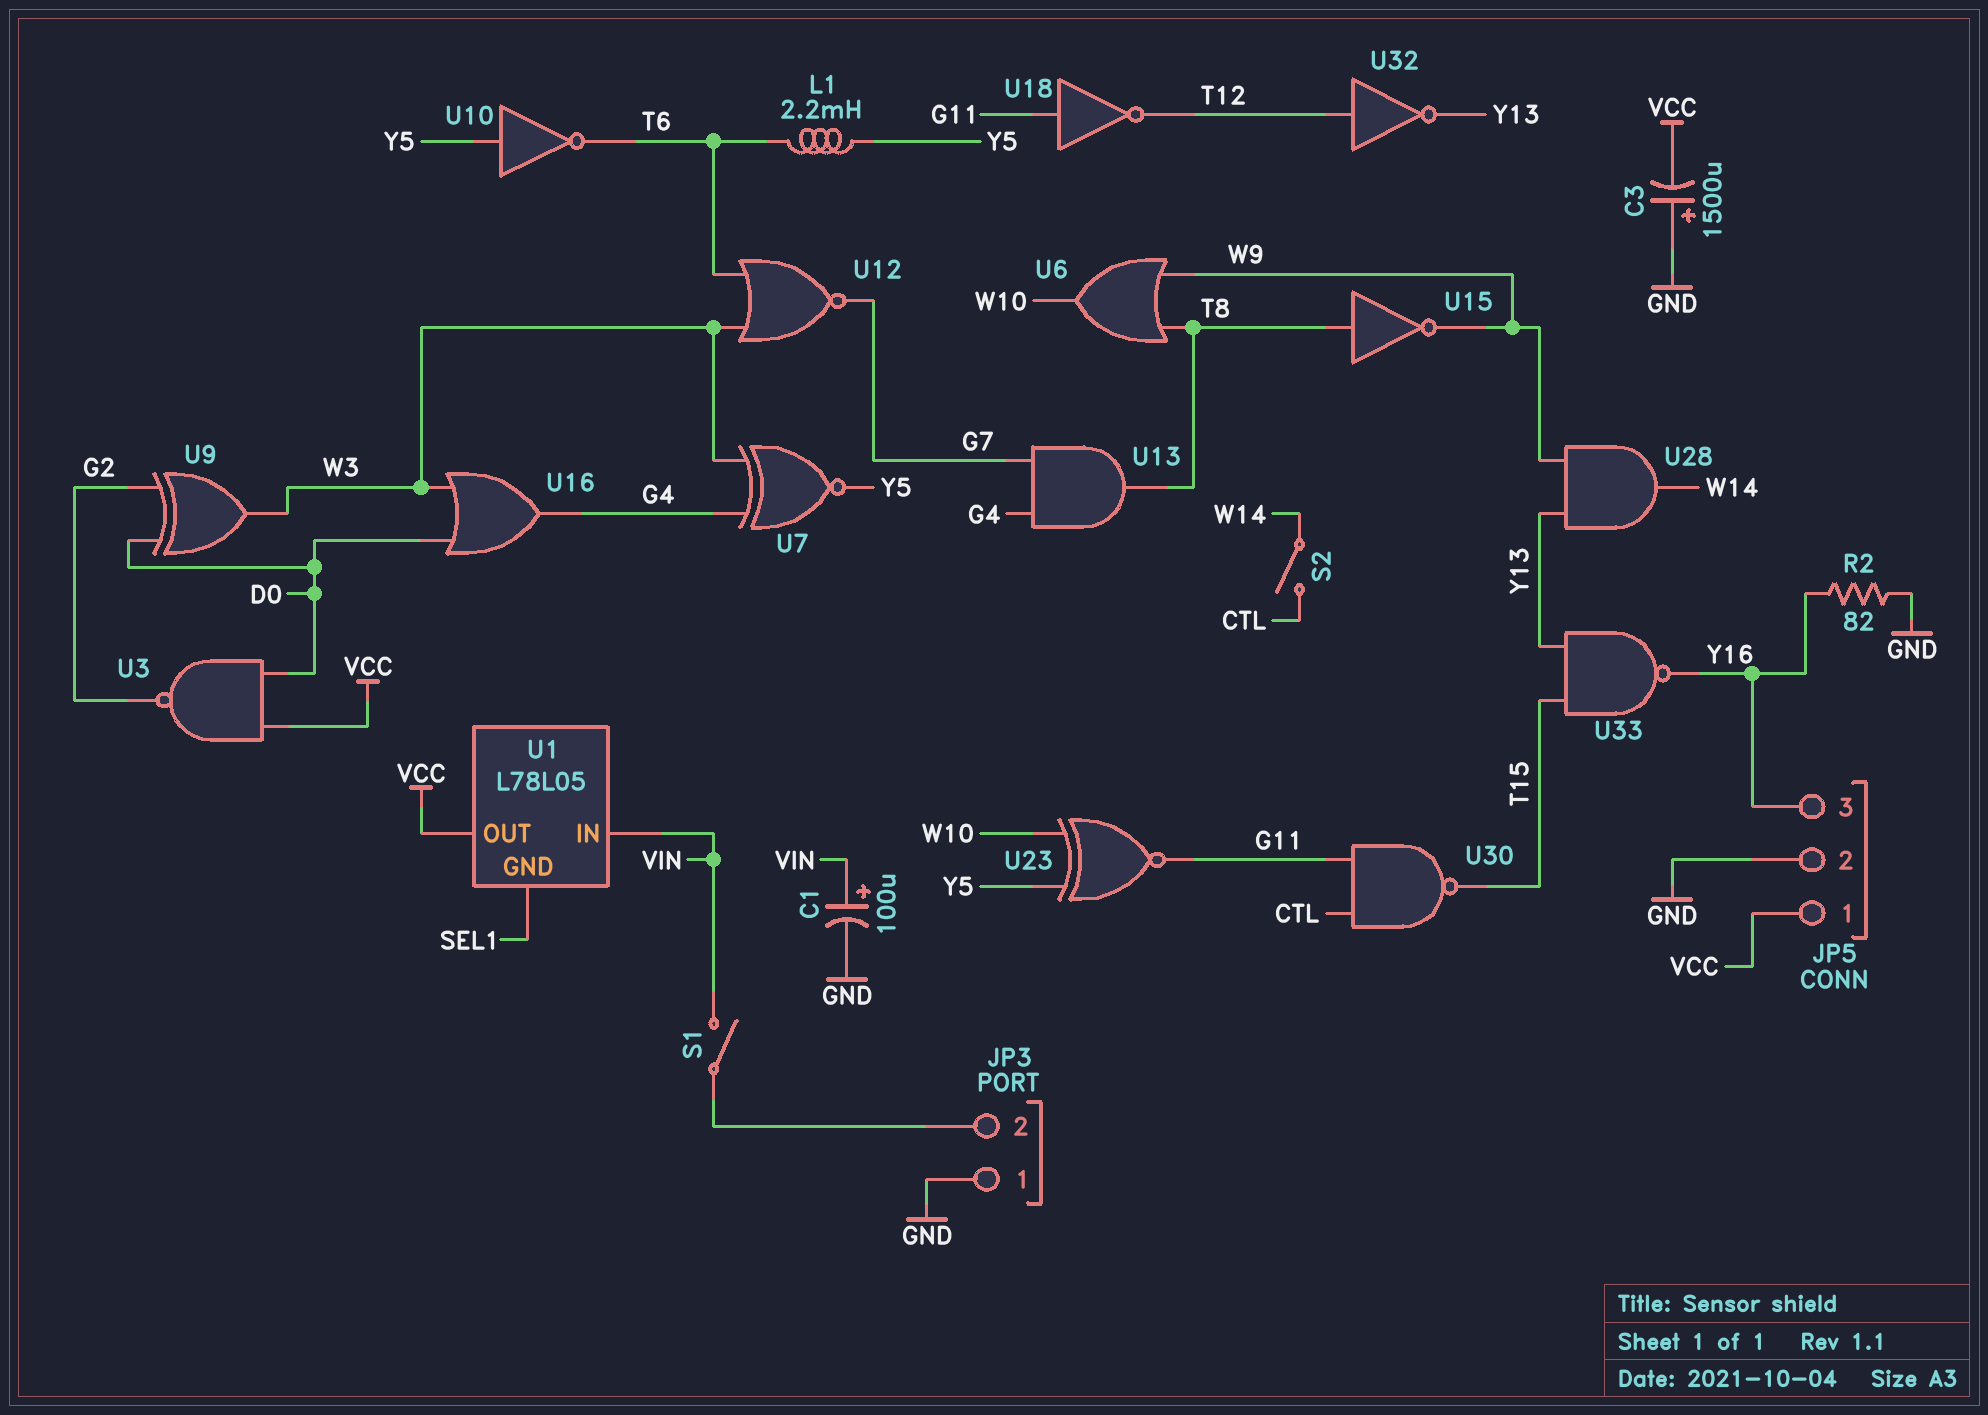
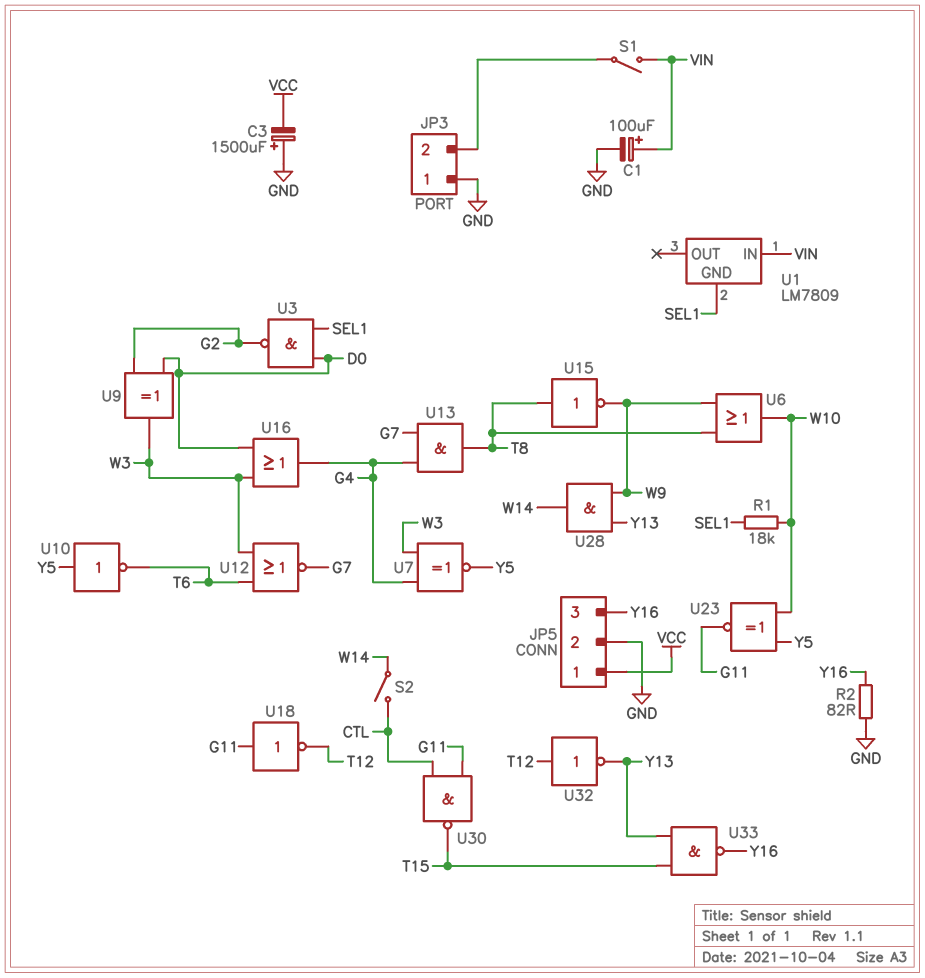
L1: 2.2mH (T6, Y5) -> none
R1: none -> 18k (SEL1, W10)
U1: L78L05 -> LM7809
U1 pin OUT: VCC -> none
U3: NAND (in D0, in VCC, out G2) -> NAND (in D0, in SEL1, out G2)

